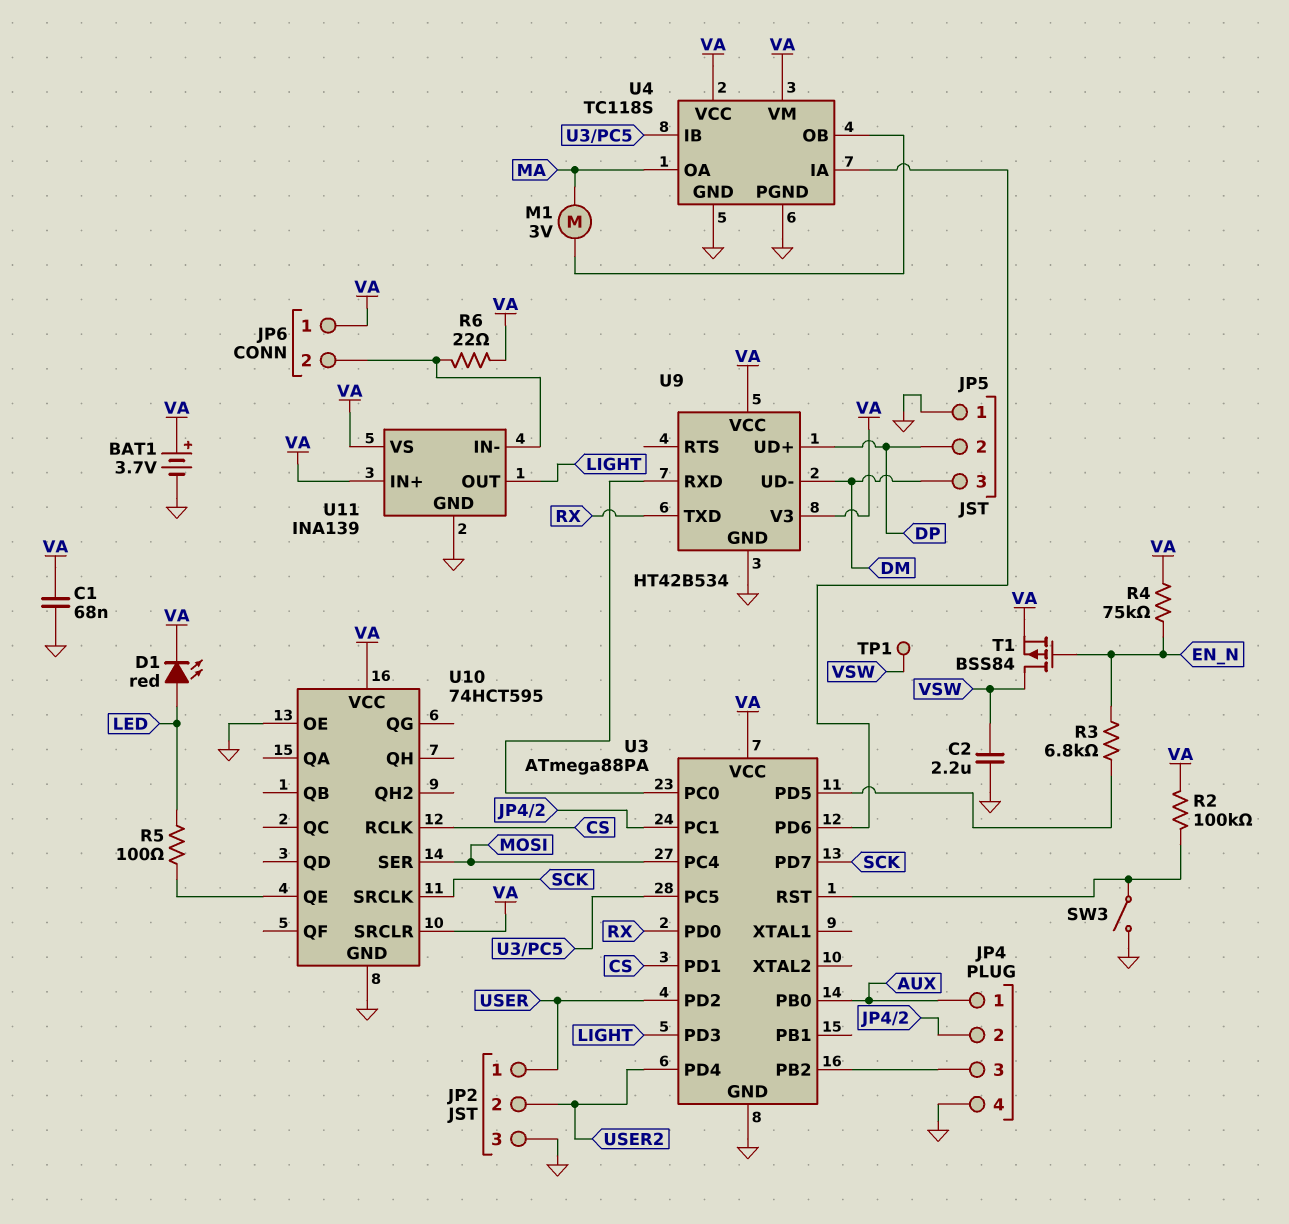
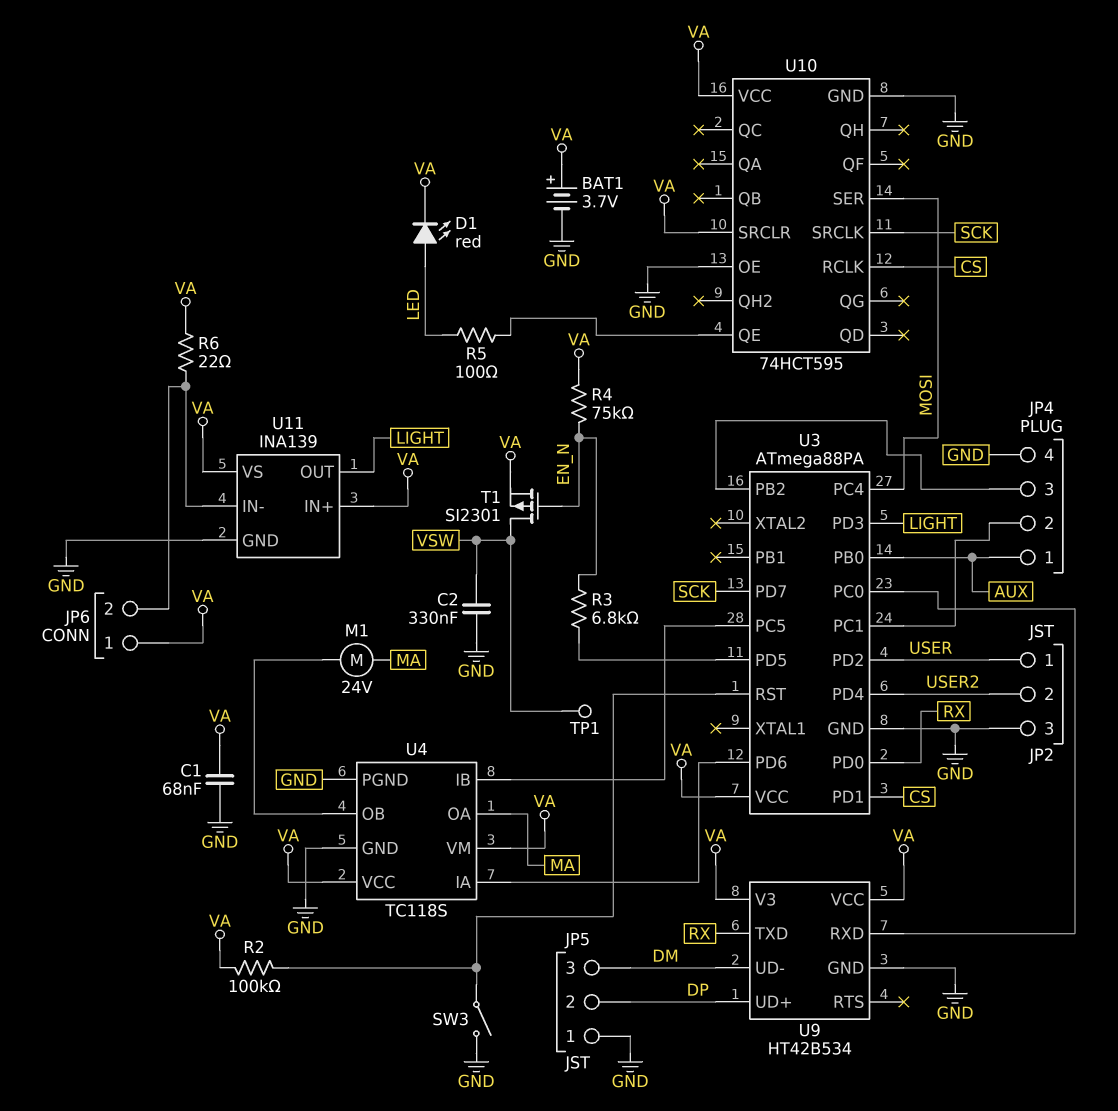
C2: 2.2uF (GND, VSW) -> 330nF (GND, VSW)
M1: motor 3V (MA, U4/OB) -> motor 24V (MA, U4/OB)
T1: PMOS BSS84 (G EN_N, D VSW, S VA) -> PMOS SI2301 (G EN_N, D VSW, S VA)

